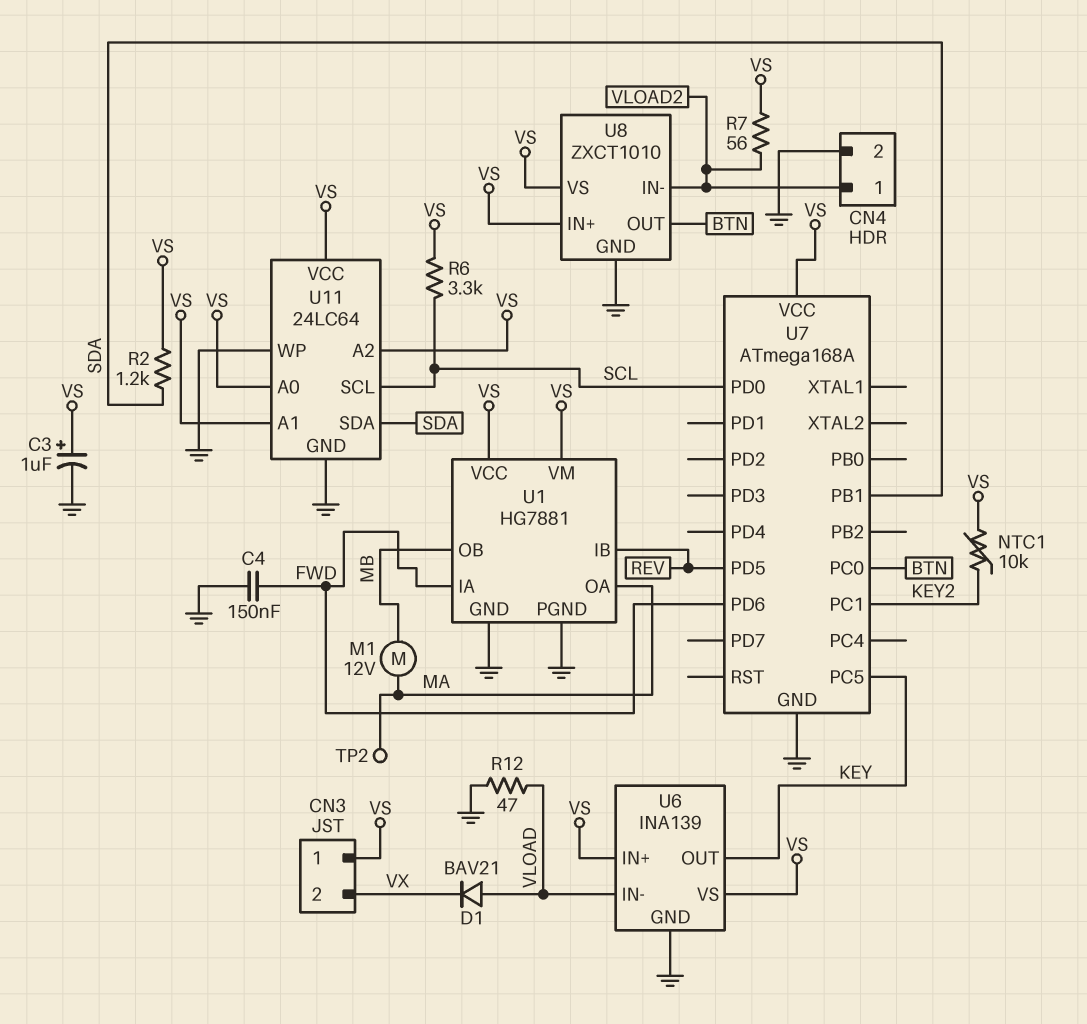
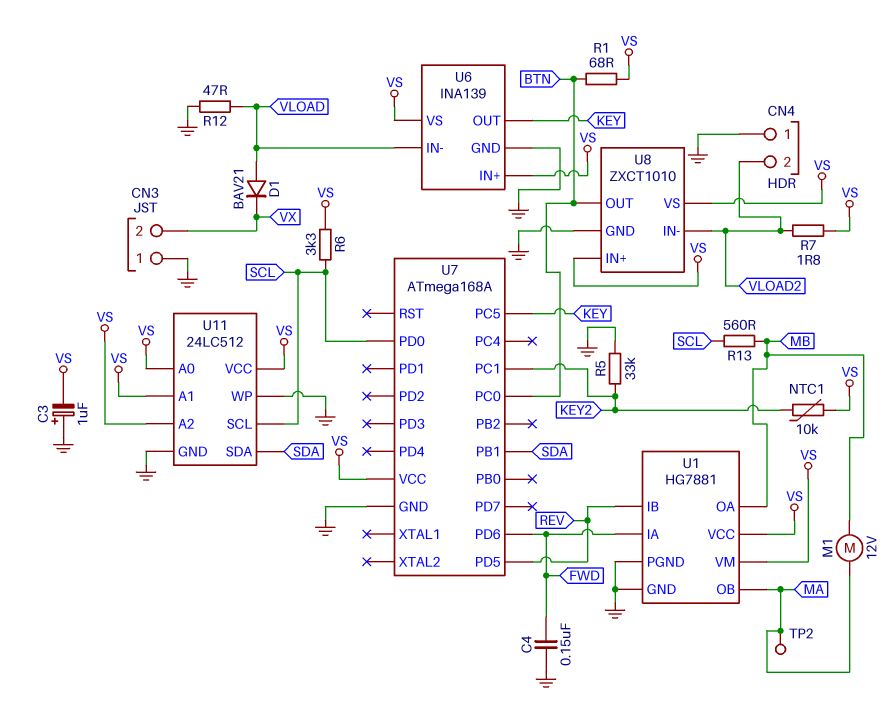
C3: 1uF (plus VS, minus GND) -> 1uF (plus GND, minus VS)
CN3 pin 1: VS -> GND
CN4 pin 1: VLOAD2 -> GND
CN4 pin 2: GND -> VLOAD2
R1: none -> 68 (BTN, VS)
R2: 1.2k (SDA, VS) -> none
R5: none -> 33k (GND, KEY2)
R7: 56 (VLOAD2, VS) -> 1.8 (VLOAD2, VS)
R13: none -> 560 (MB, SCL)
U1 pin OA: MA -> MB
U1 pin OB: MB -> MA
U11: 24LC64 -> 24LC512

